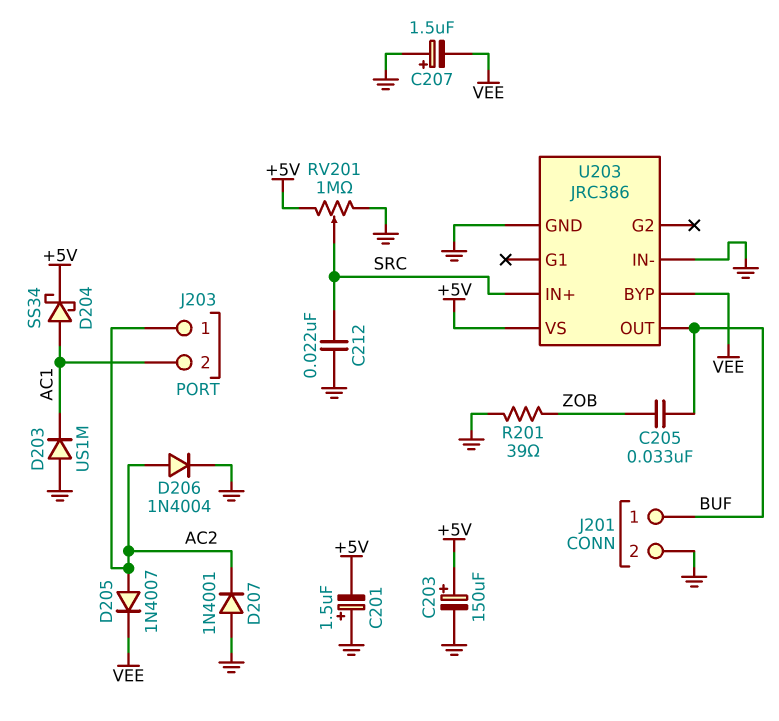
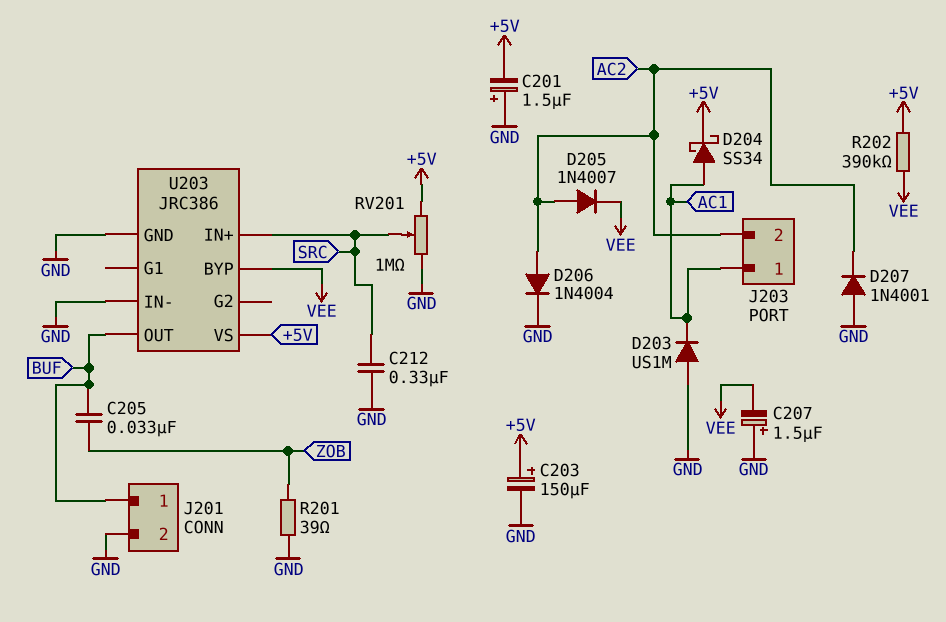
C212: 22nF (GND, SRC) -> 330nF (GND, SRC)
J203 pin 1: AC2 -> AC1
J203 pin 2: AC1 -> AC2
R202: none -> 390k (+5V, VEE)

